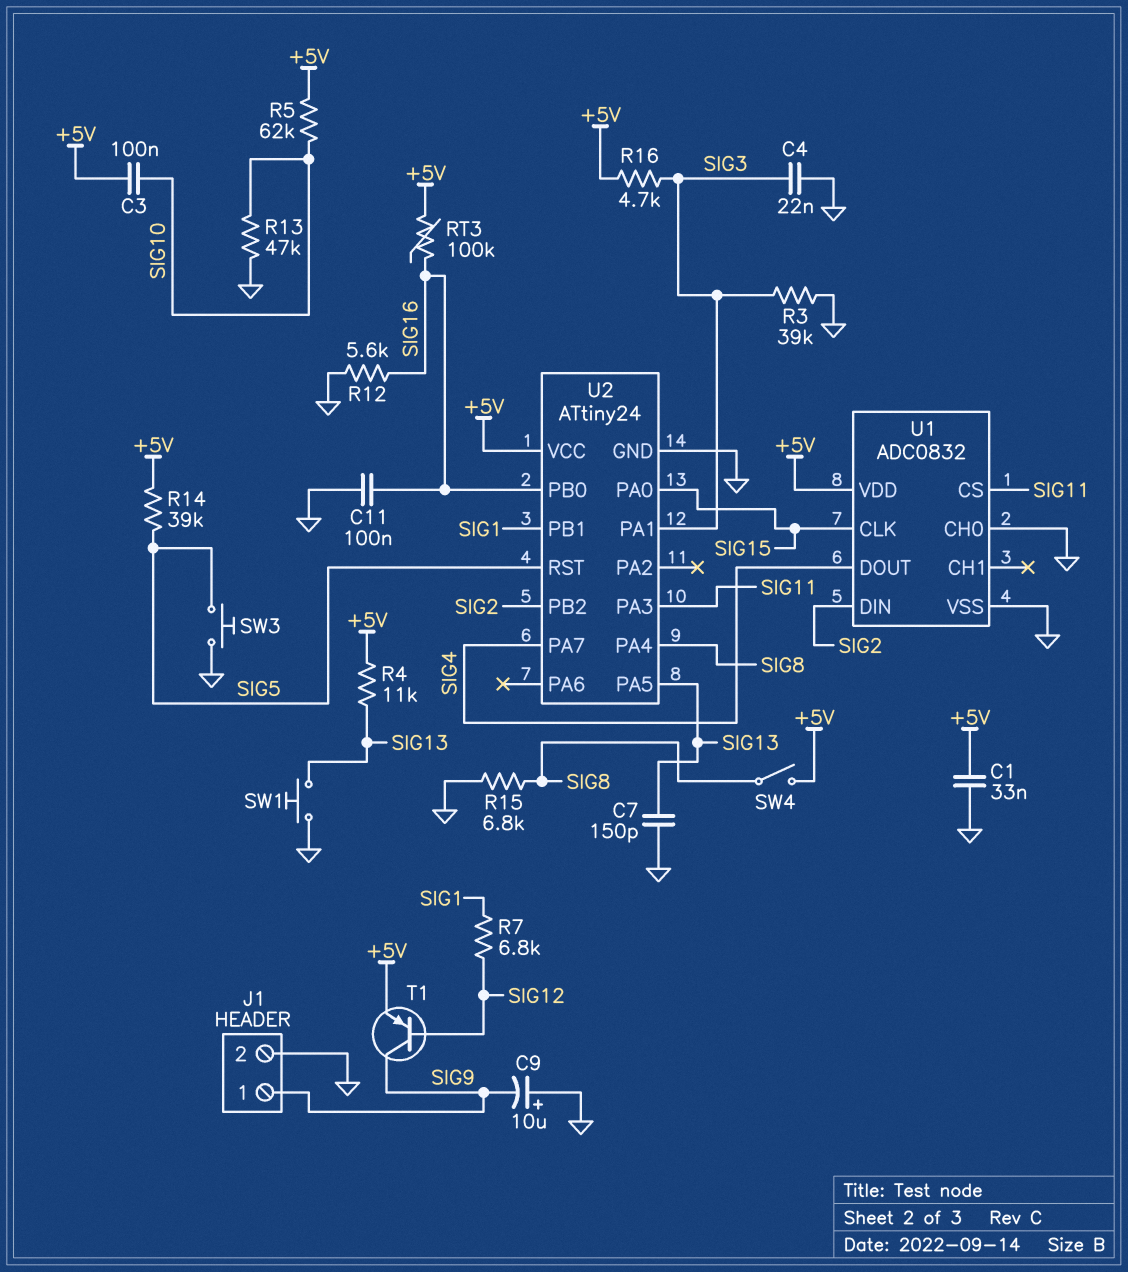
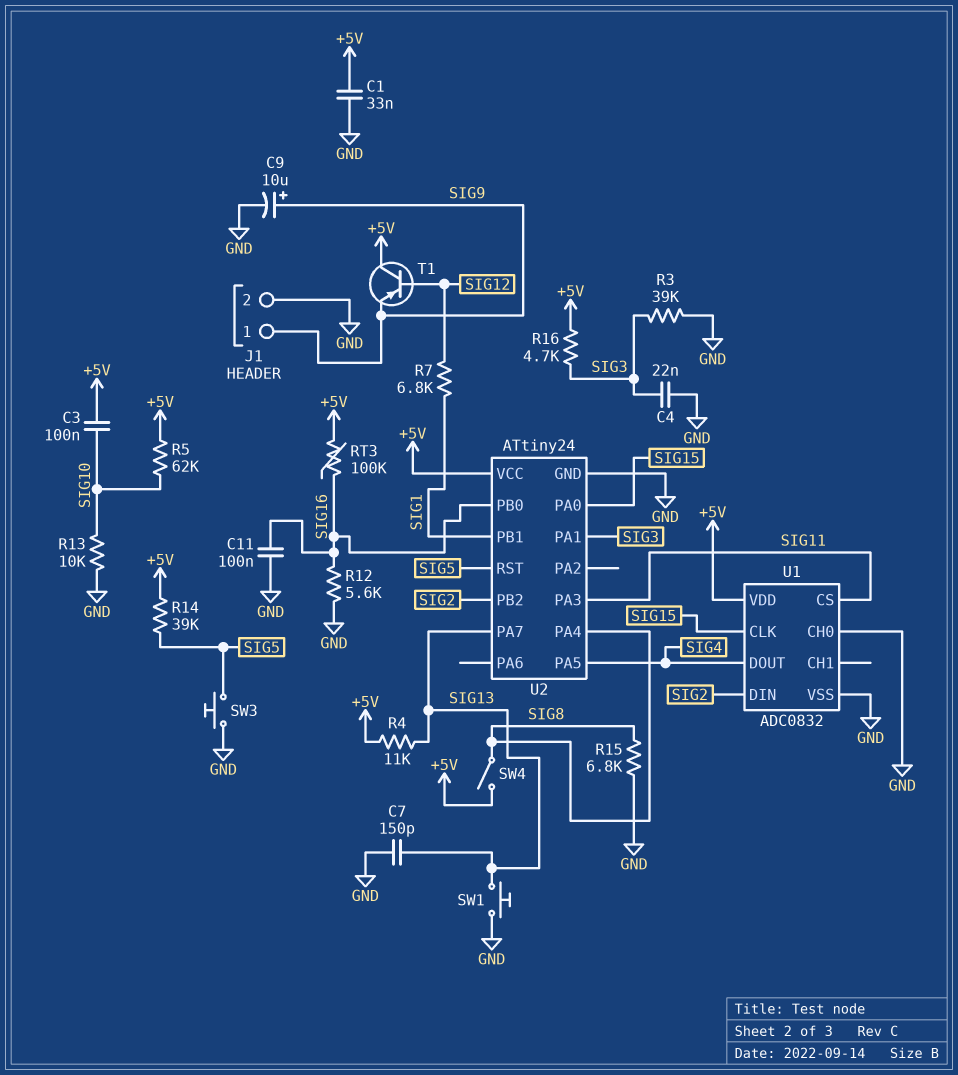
C9: 10uF (plus GND, minus SIG9) -> 10uF (plus SIG9, minus GND)
R13: 47k (GND, SIG10) -> 10k (GND, SIG10)
T1: PNP (B SIG12, C SIG9, E +5V) -> PNP (B SIG12, C +5V, E SIG9)
U2 pin PA5: SIG13 -> SIG4
U2 pin PA7: SIG4 -> SIG13

